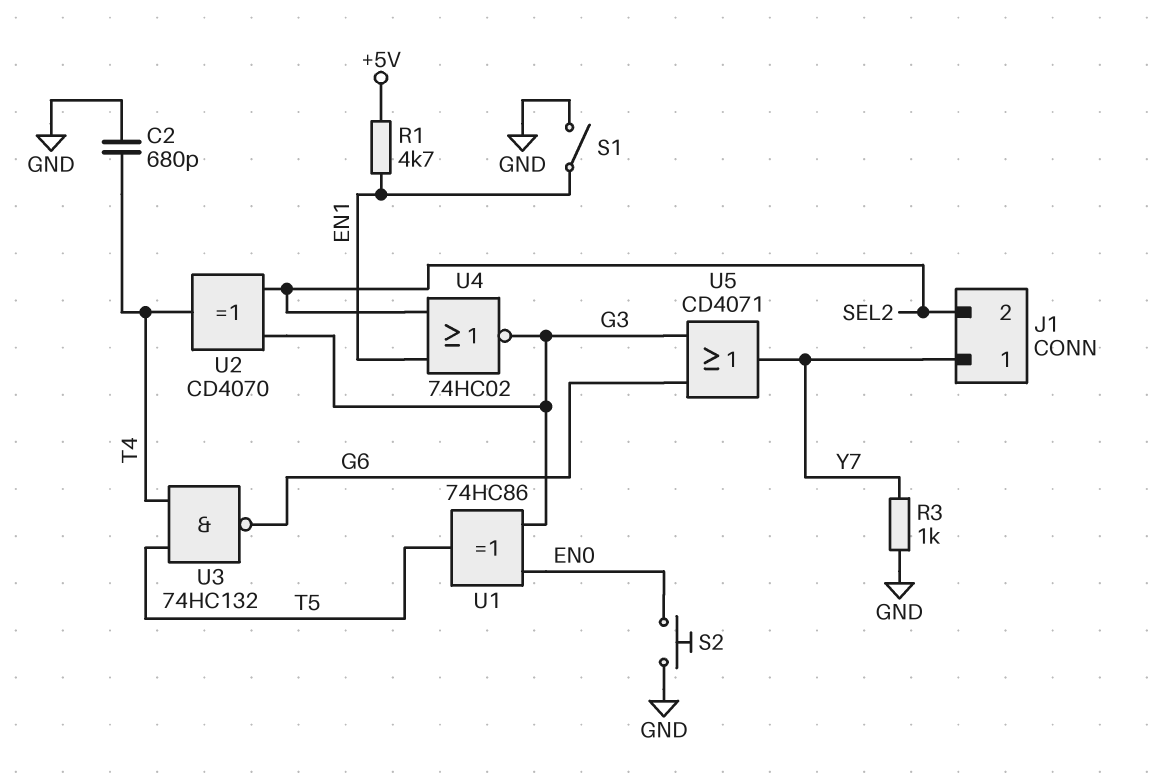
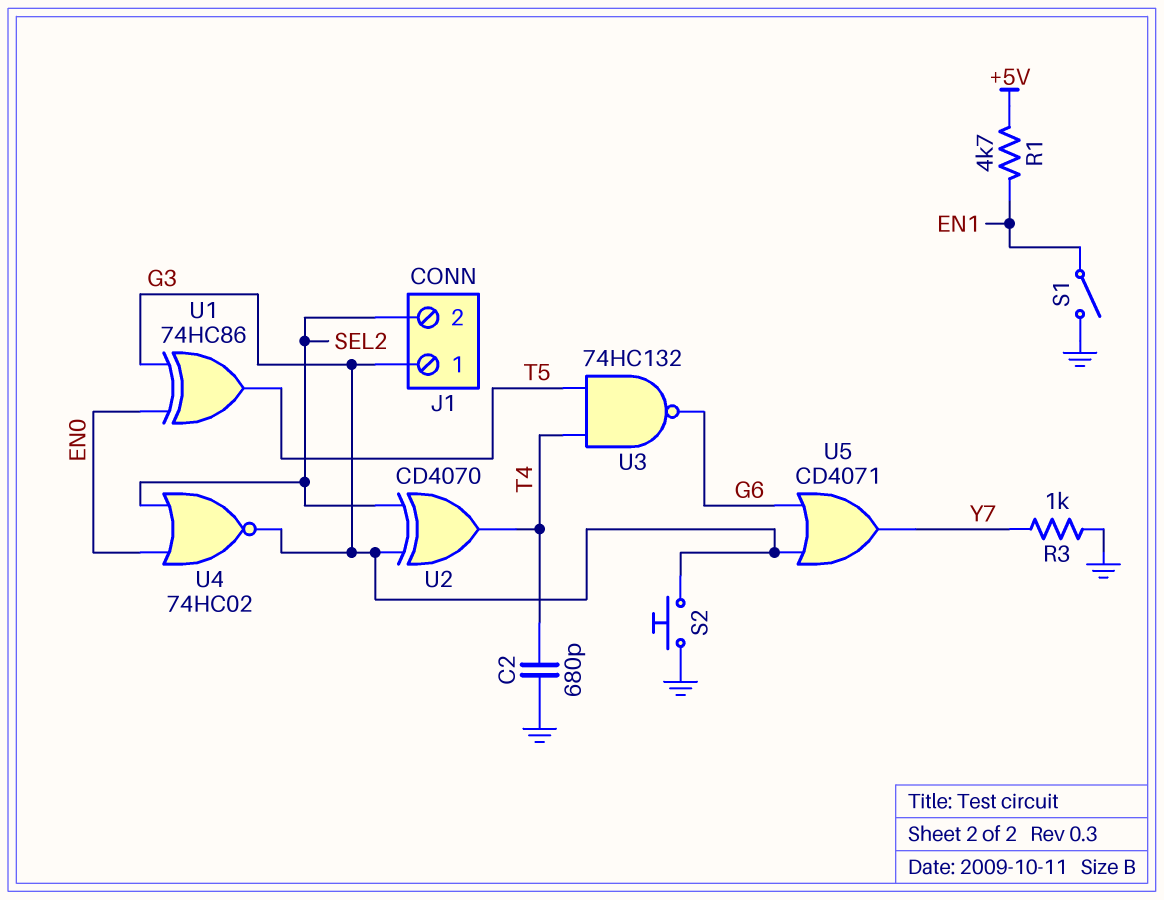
J1 pin 1: Y7 -> G3
S2: button (EN0, GND) -> button (G3, GND)
U4: NOR 74HC02 (in EN1, in SEL2, out G3) -> NOR 74HC02 (in EN0, in SEL2, out G3)

